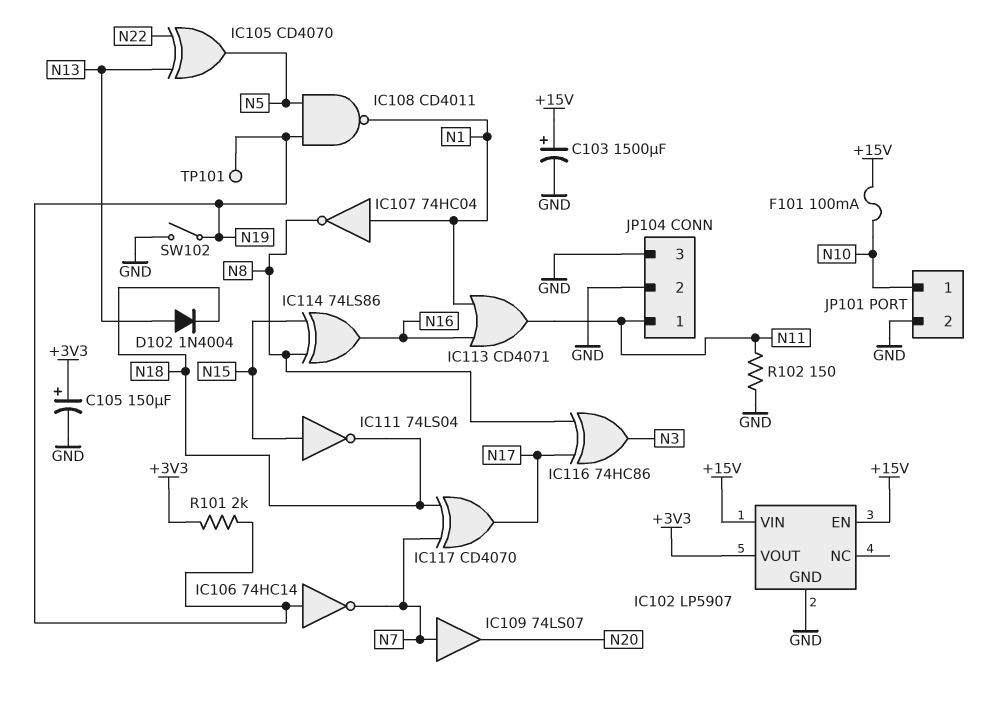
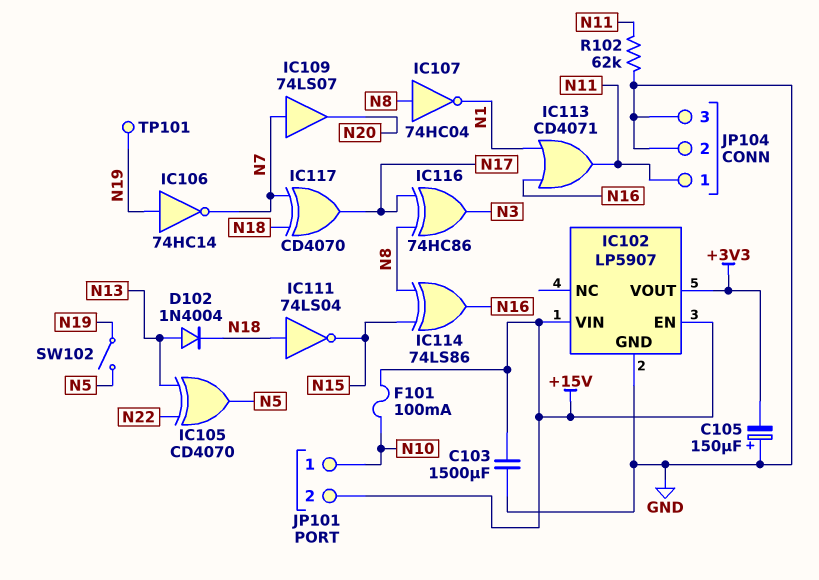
C103: 1500uF (plus +15V, minus GND) -> 1500uF (+15V, GND)
C105: 150uF (plus +3V3, minus GND) -> 150uF (plus GND, minus +3V3)
IC107: NOT 74HC04 (in N1, out N8) -> NOT 74HC04 (in N8, out N1)
IC108: NAND CD4011 (in N5, in N19, out N1) -> none
IC111: NOT 74LS04 (in N15, out N18) -> NOT 74LS04 (in N18, out N15)
JP101 pin 2: GND -> +15V
R101: 2k (+3V3, N19) -> none
R102: 150 (GND, N11) -> 62k (GND, N11)
SW102: switch (GND, N19) -> switch (N5, N19)

